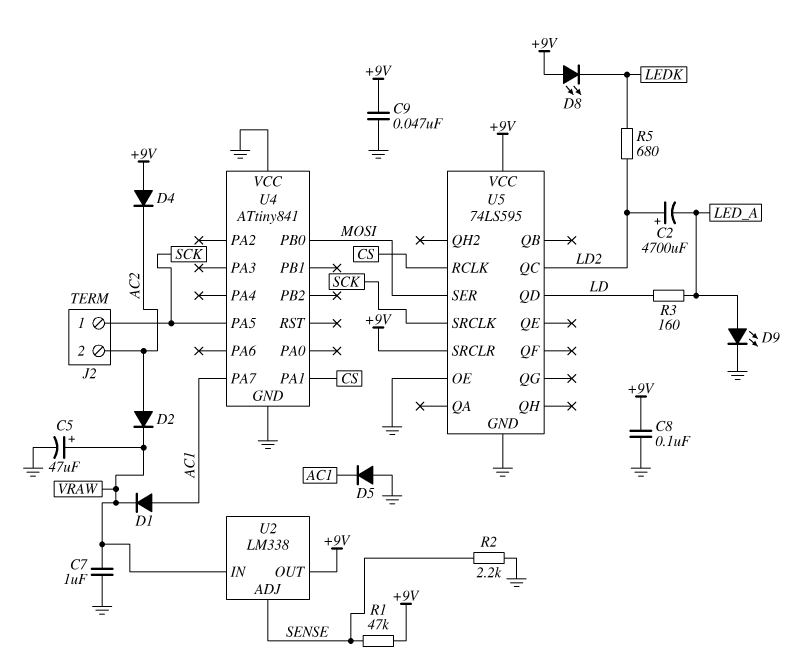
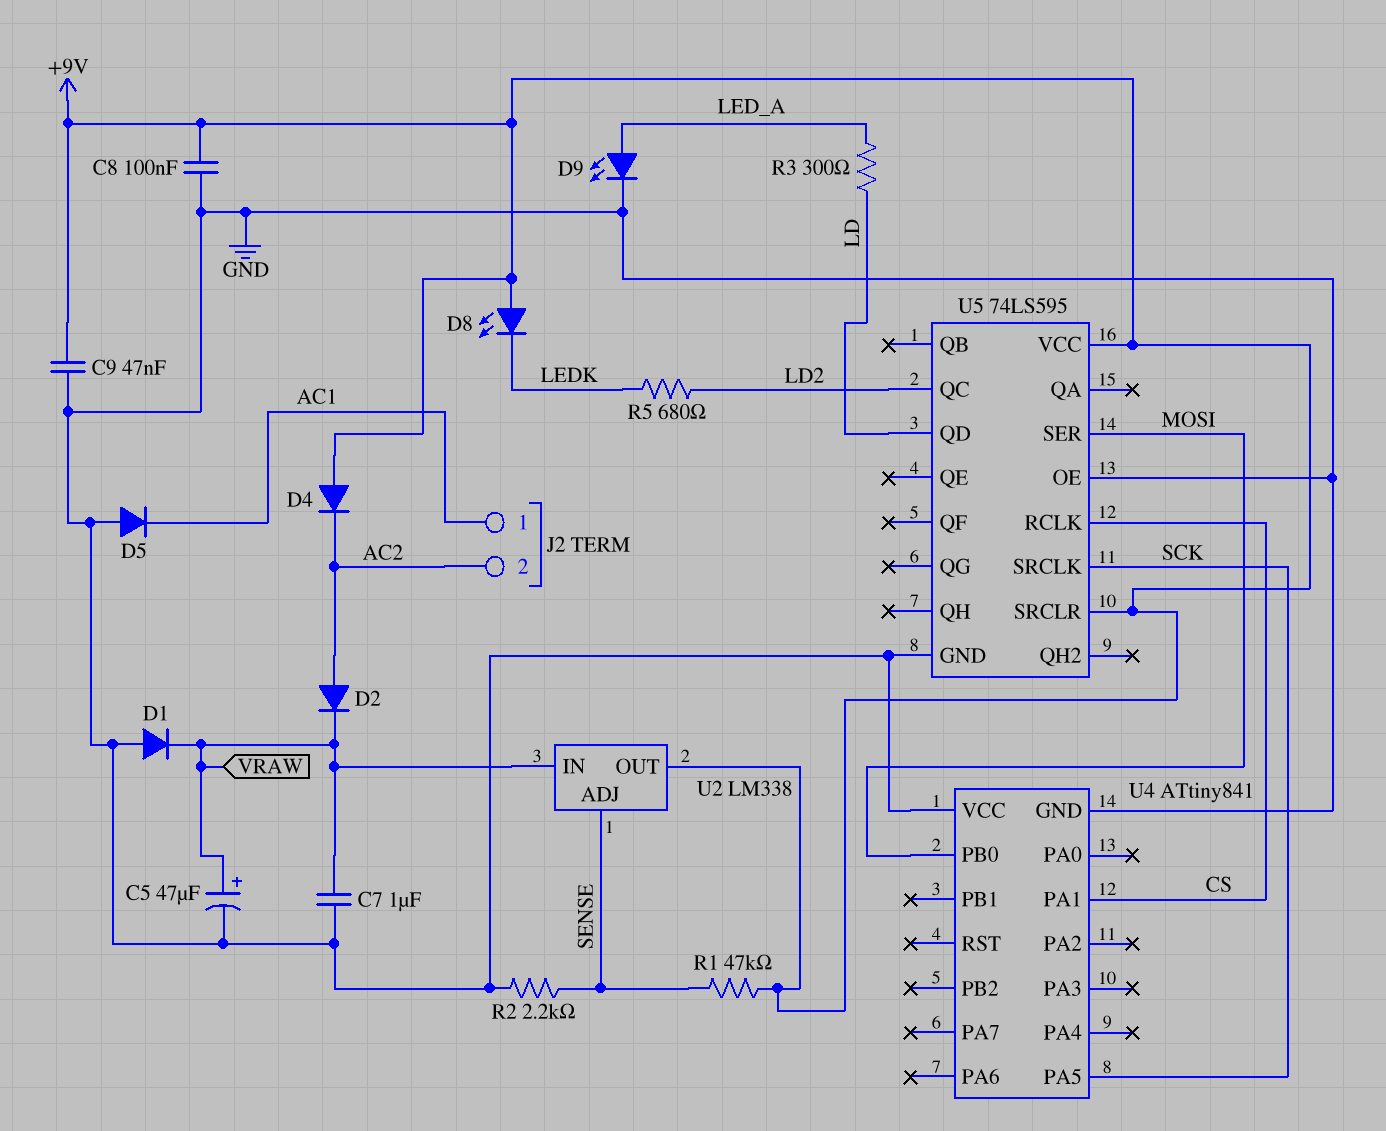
C2: 4700uF (plus LD2, minus LED_A) -> none
D1: diode (A AC1, K VRAW) -> diode (A GND, K VRAW)
J2 pin 1: SCK -> AC1
R3: 160 (LD, LED_A) -> 300 (LD, LED_A)
U4 pin PA7: AC1 -> none

